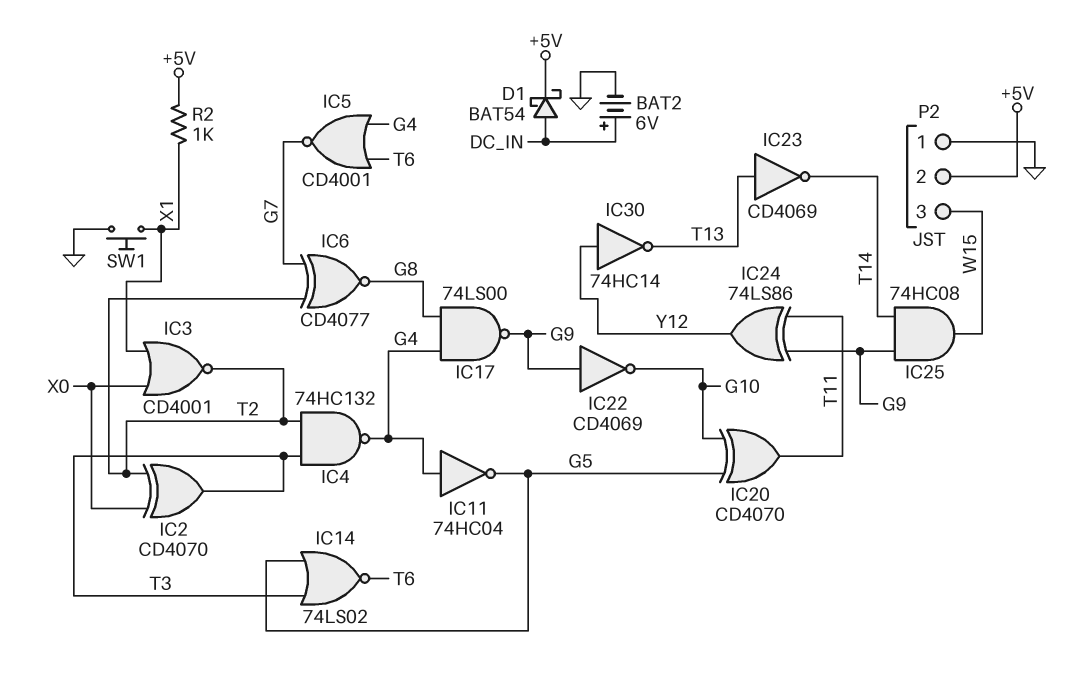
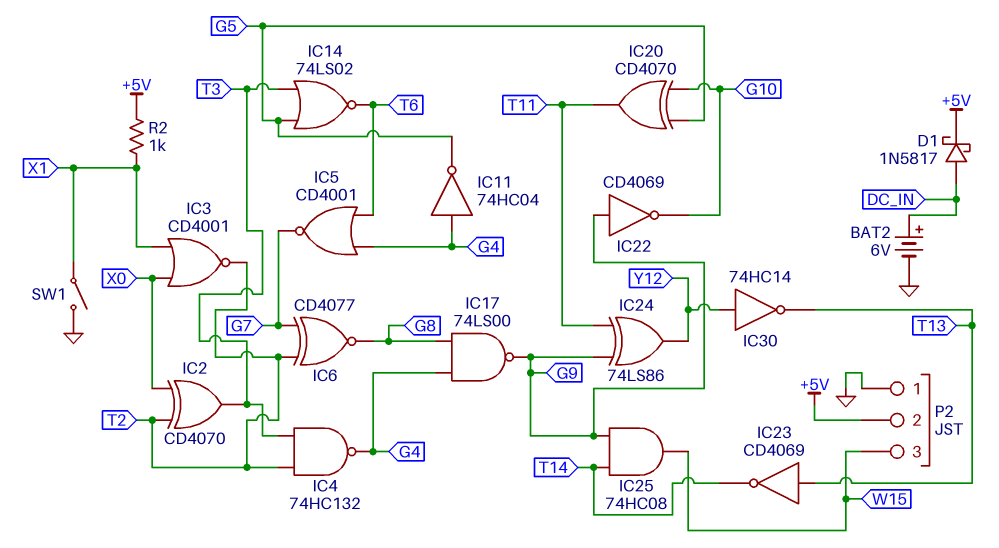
D1: schottky BAT54 (A DC_IN, K +5V) -> schottky 1N5817 (A DC_IN, K +5V)
SW1: button (GND, X1) -> switch (GND, X1)

